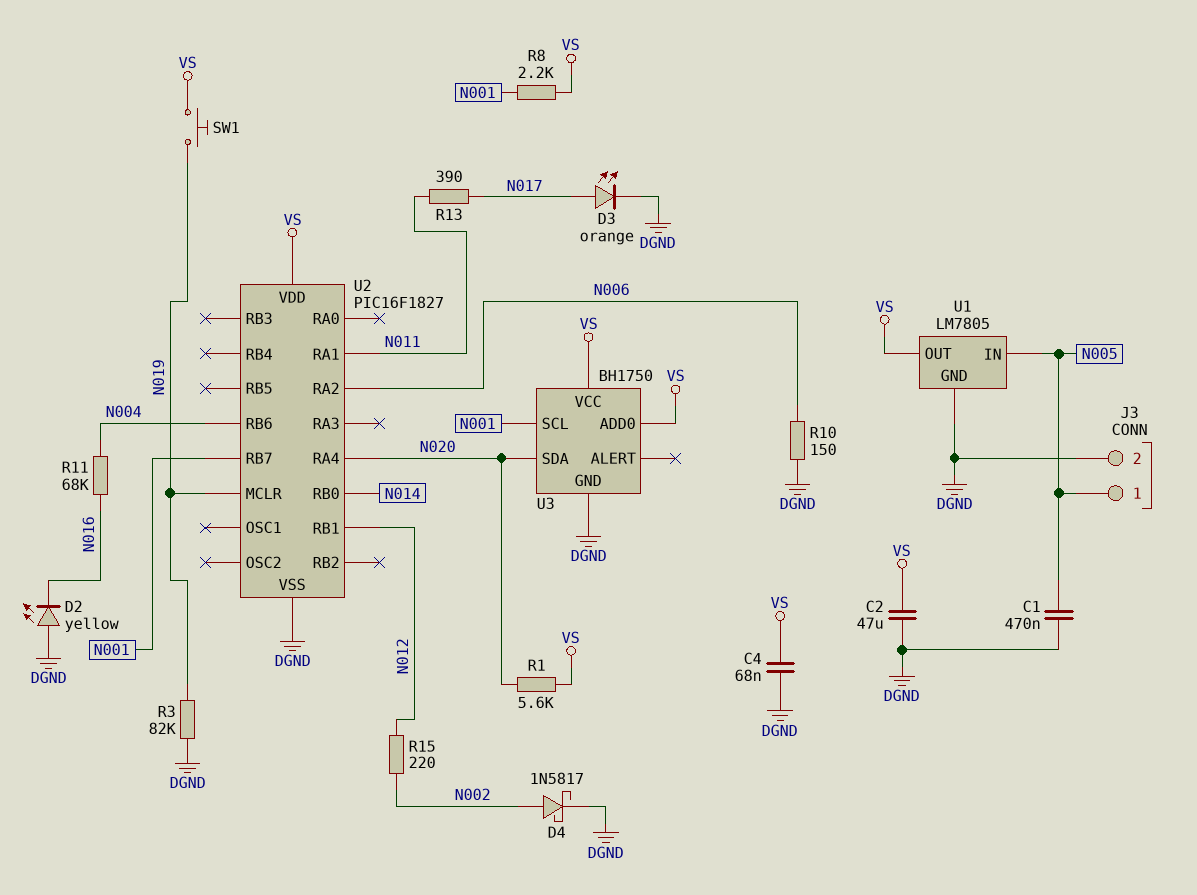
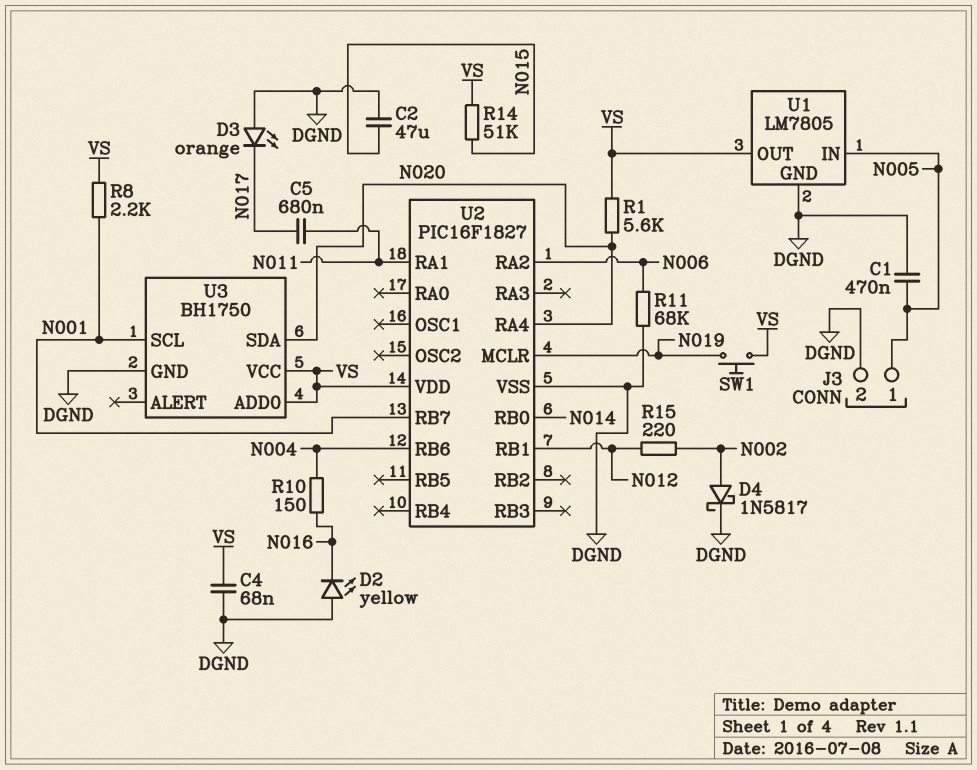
C2: 47uF (DGND, VS) -> 47uF (DGND, N015)
C5: none -> 680nF (N011, N017)
D3: LED orange (A N017, K DGND) -> LED orange (A DGND, K N017)
R3: 82k (DGND, N019) -> none
R10: 150 (DGND, N006) -> 150 (N004, N016)
R11: 68k (N004, N016) -> 68k (DGND, N006)
R13: 390 (N011, N017) -> none
R14: none -> 51k (N015, VS)

